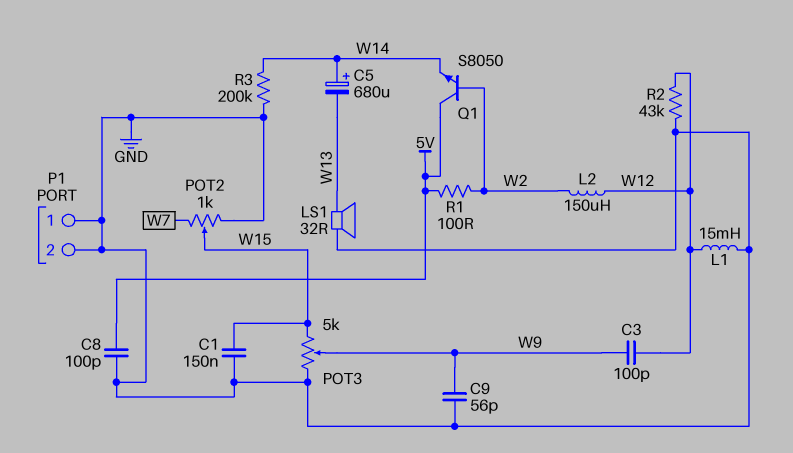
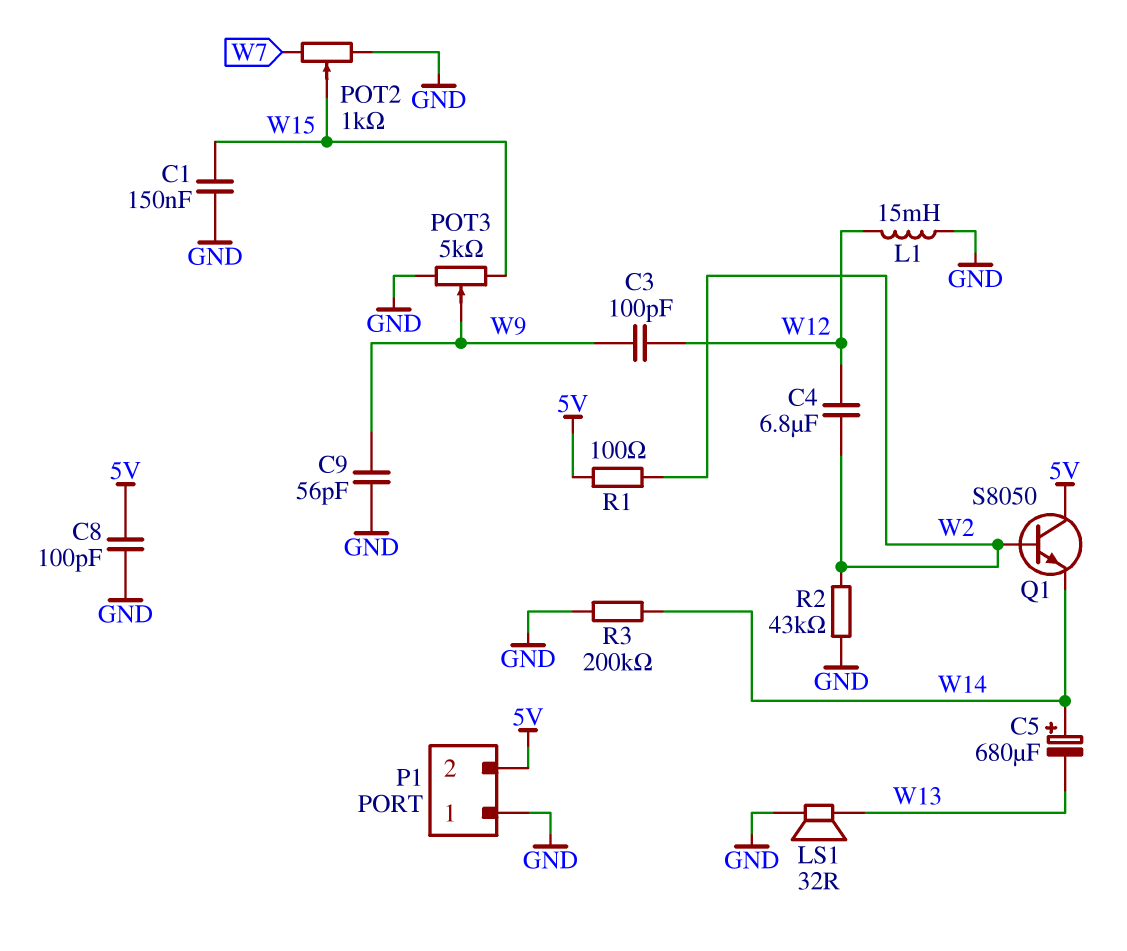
C4: none -> 6.8uF (W2, W12)
L2: 150uH (W2, W12) -> none
P1 pin 2: GND -> 5V
R2: 43k (GND, W12) -> 43k (GND, W2)

